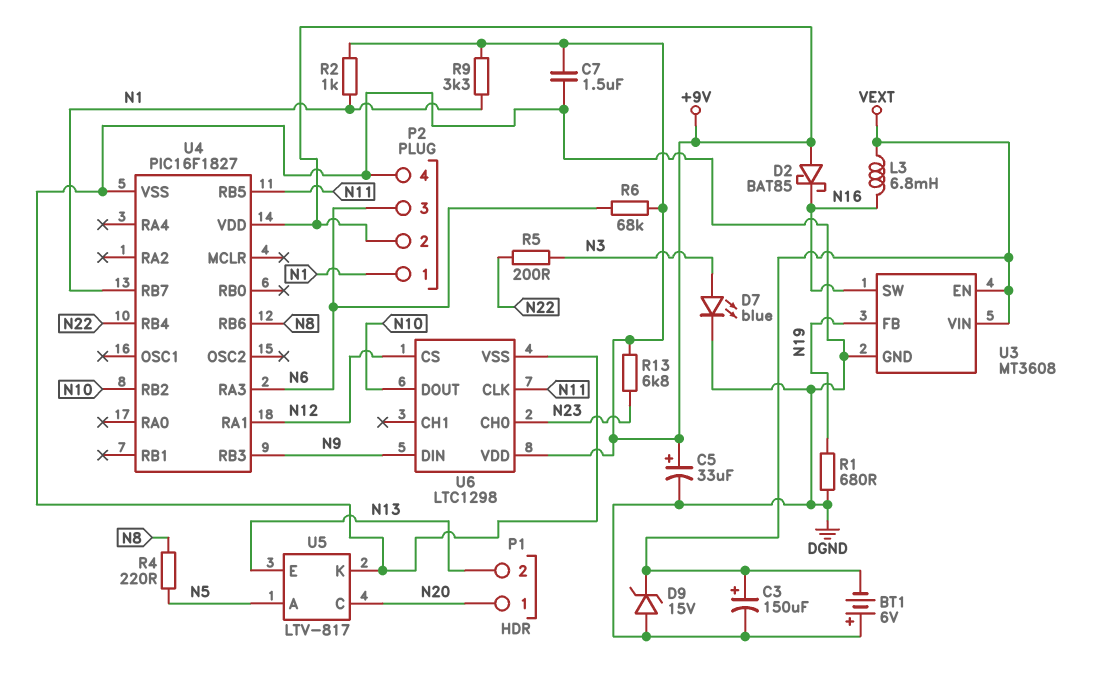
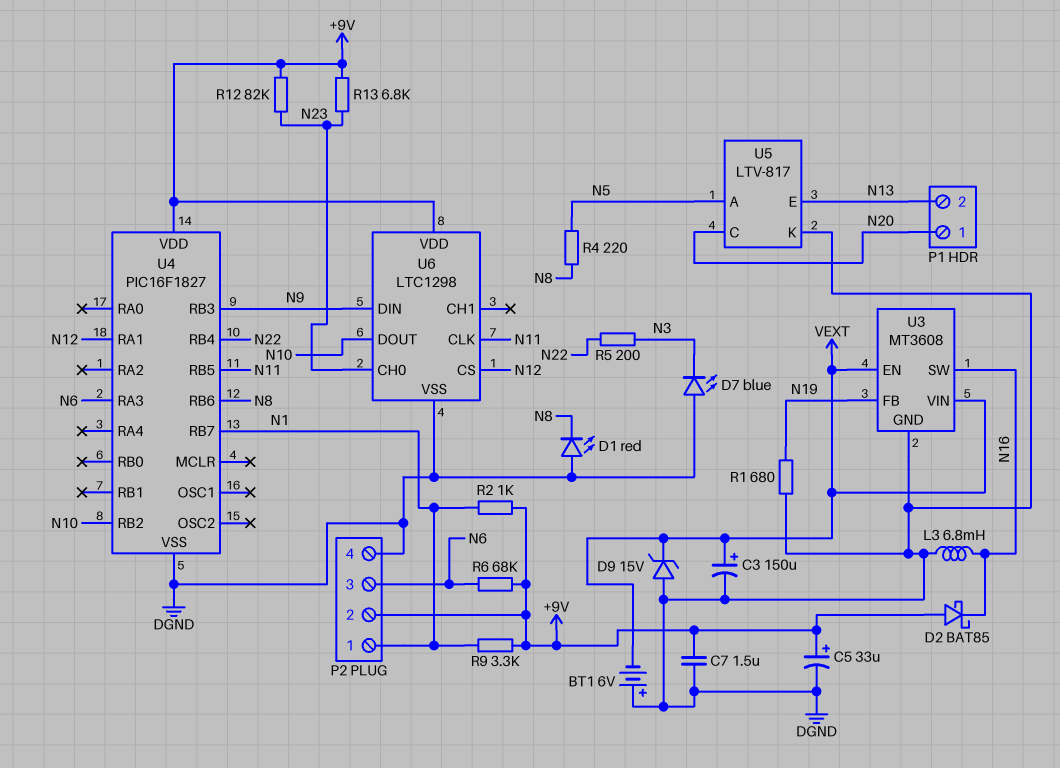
D1: none -> LED red (A DGND, K N8)
D7: LED blue (A N3, K DGND) -> LED blue (A DGND, K N3)
L3: 6.8mH (N16, VEXT) -> 6.8mH (DGND, N16)
R12: none -> 82k (+9V, N23)

